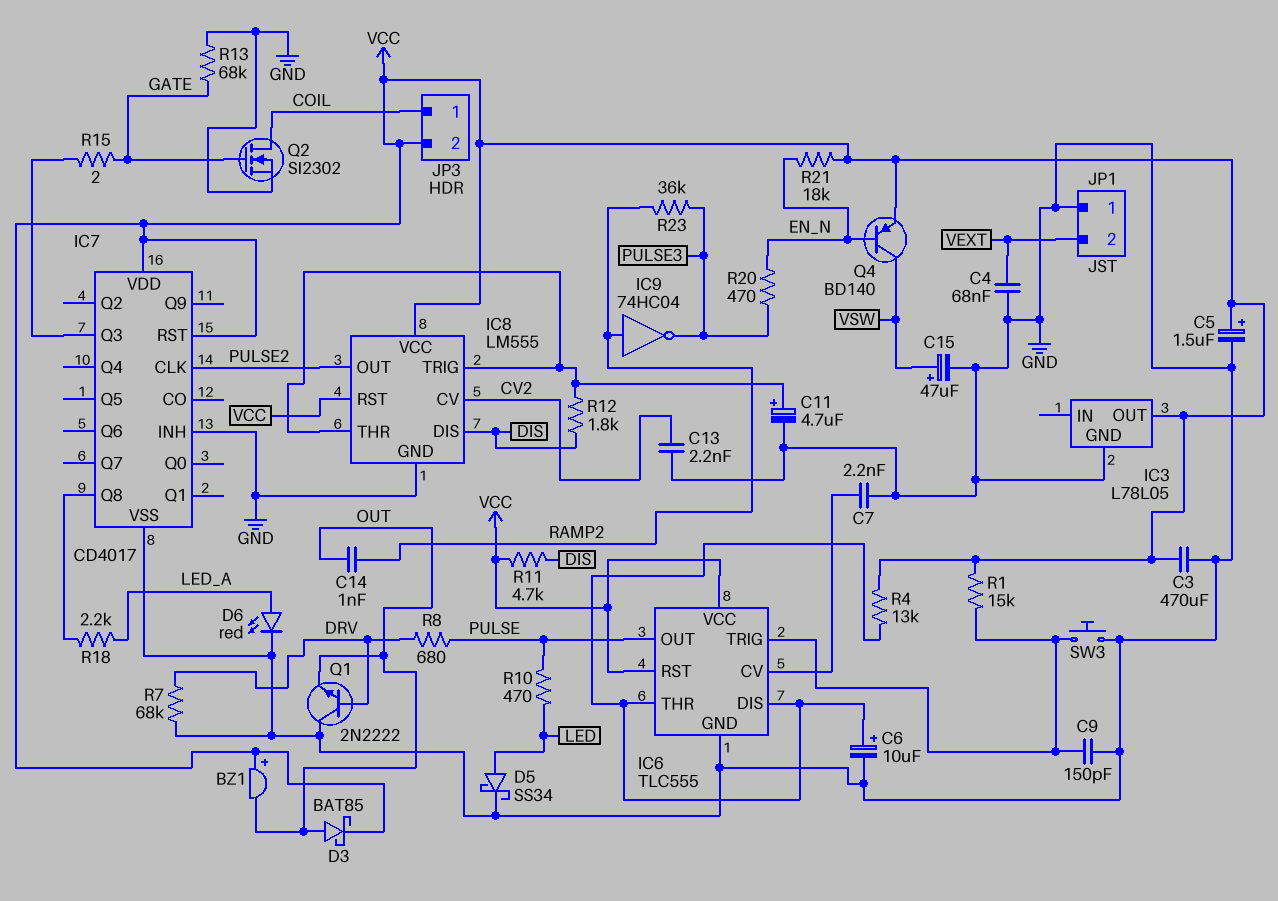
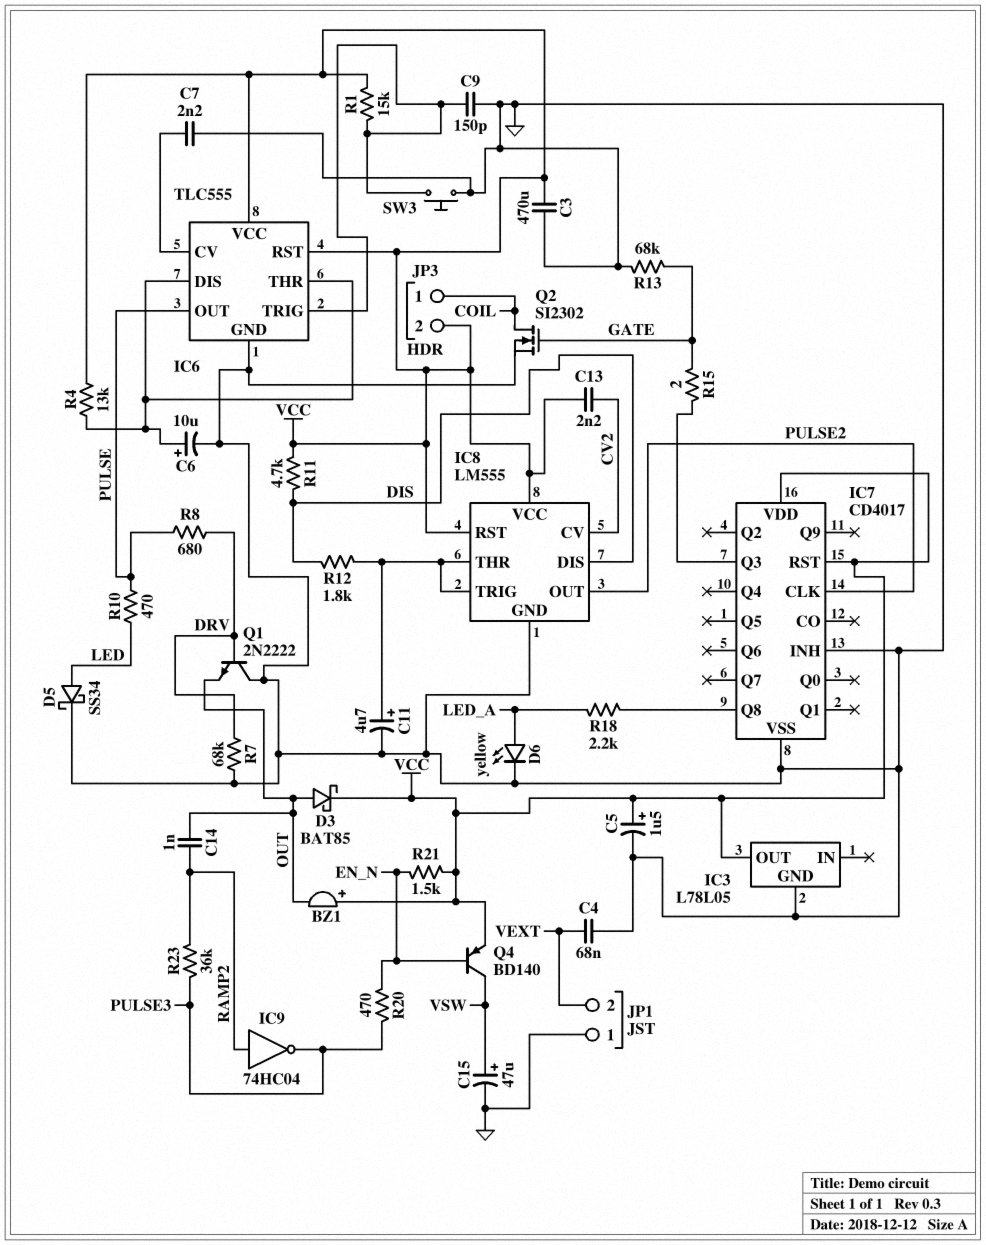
C13: 2.2nF (CV2, GND) -> 2.2nF (CV2, VCC)
D6: LED red (A LED_A, K GND) -> LED yellow (A LED_A, K GND)
R21: 18k (EN_N, VCC) -> 1.5k (EN_N, VCC)

